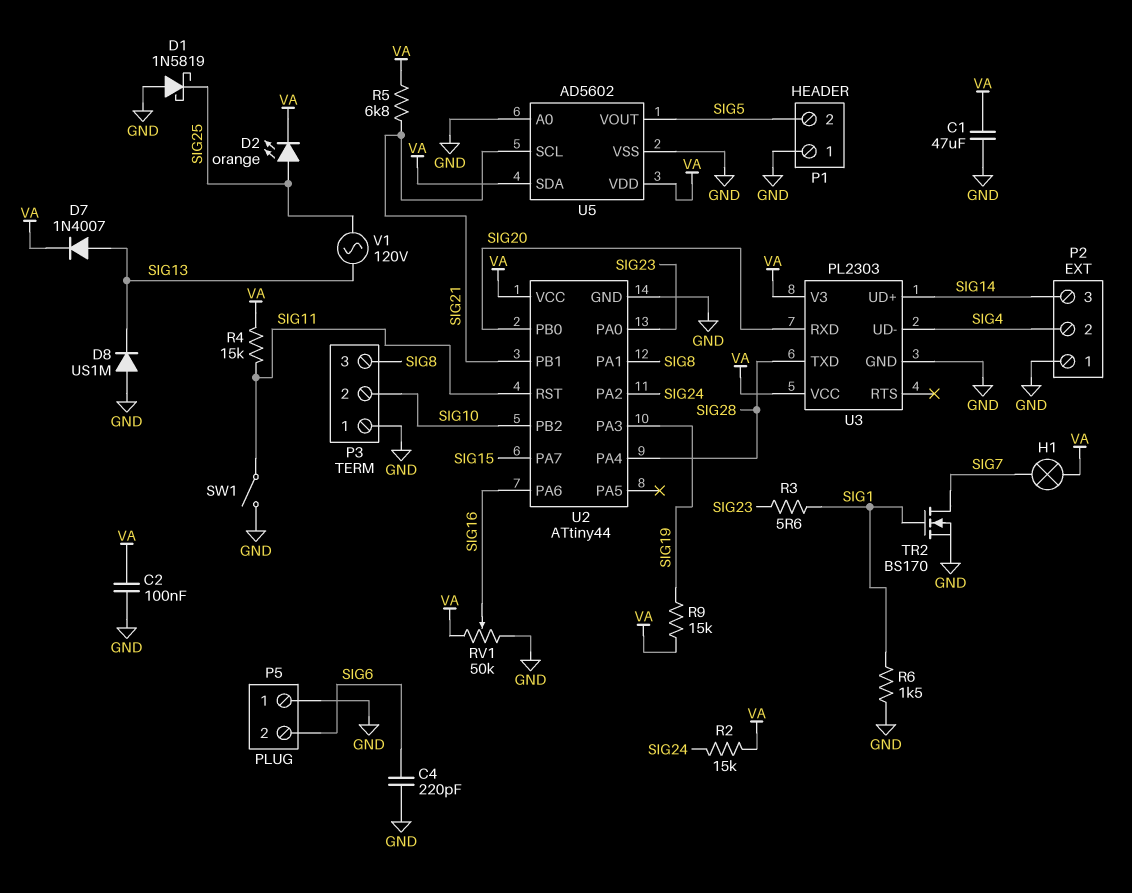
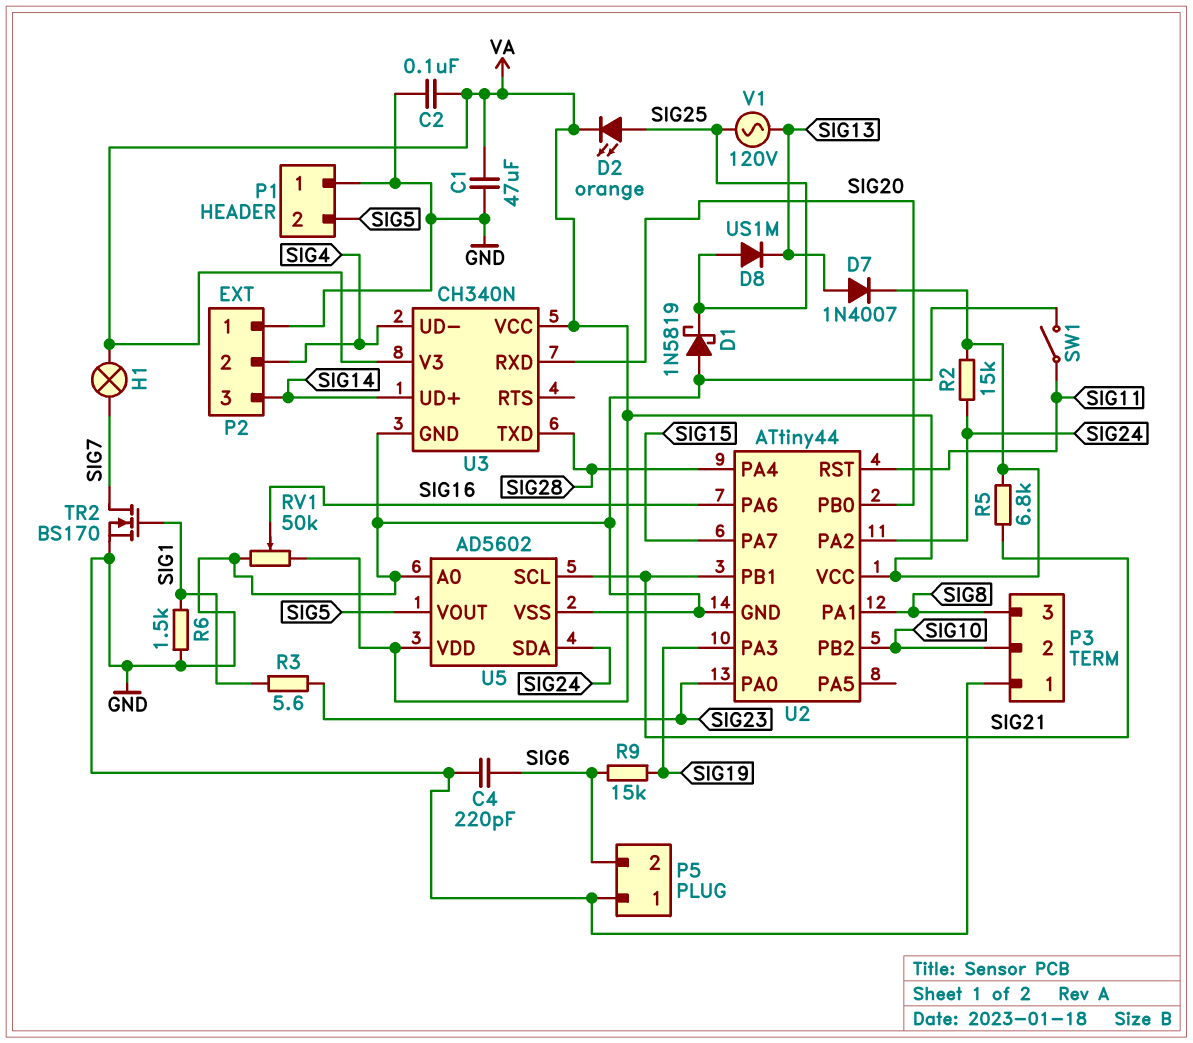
D8: diode US1M (A GND, K SIG13) -> diode US1M (A SIG25, K SIG13)
R4: 15k (SIG11, VA) -> none
R9: 15k (SIG19, VA) -> 15k (SIG6, SIG19)
U3: PL2303 -> CH340N
U5 pin SDA: VA -> SIG24

